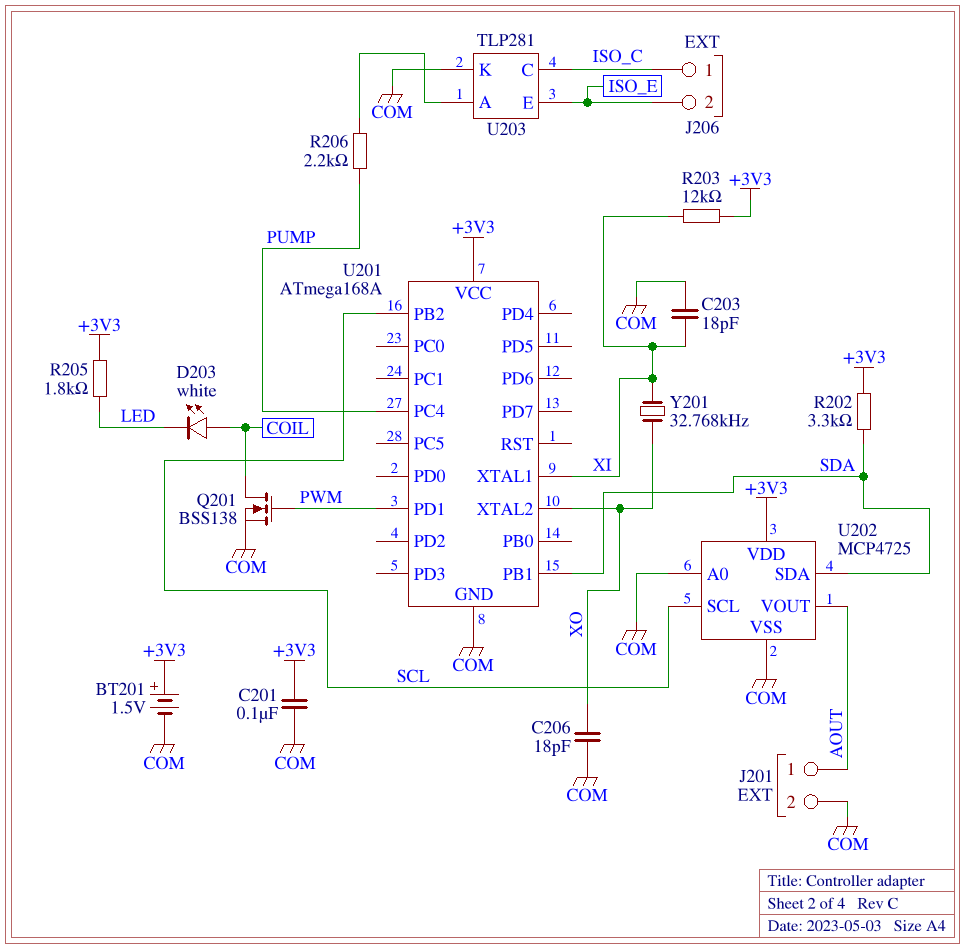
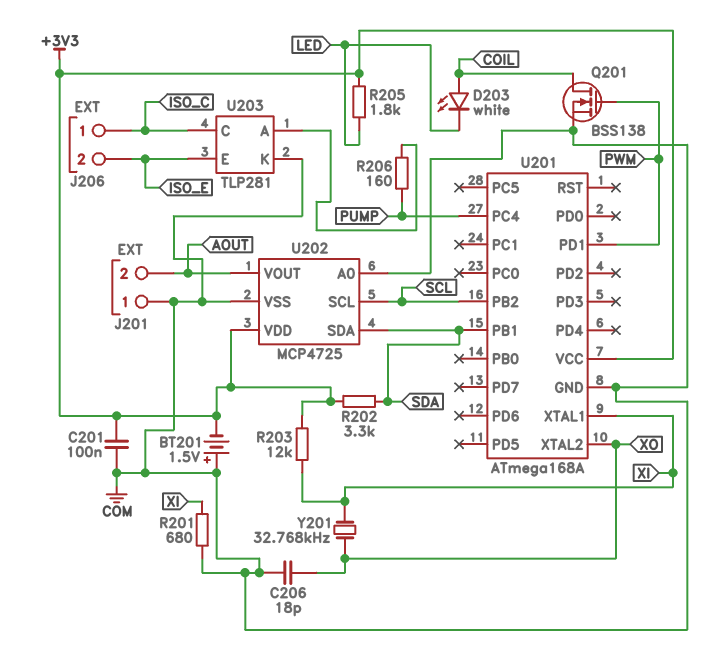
BT201: 1.5V (plus +3V3, minus COM) -> 1.5V (plus COM, minus +3V3)
C203: 18pF (COM, XI) -> none
J201 pin 1: AOUT -> COM
J201 pin 2: COM -> AOUT
R201: none -> 680 (COM, XI)
R206: 2.2k (PUMP, U203/A) -> 160 (PUMP, U203/A)

